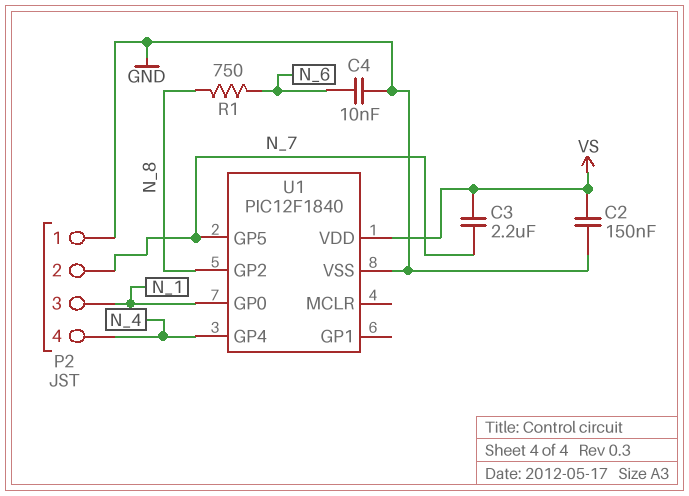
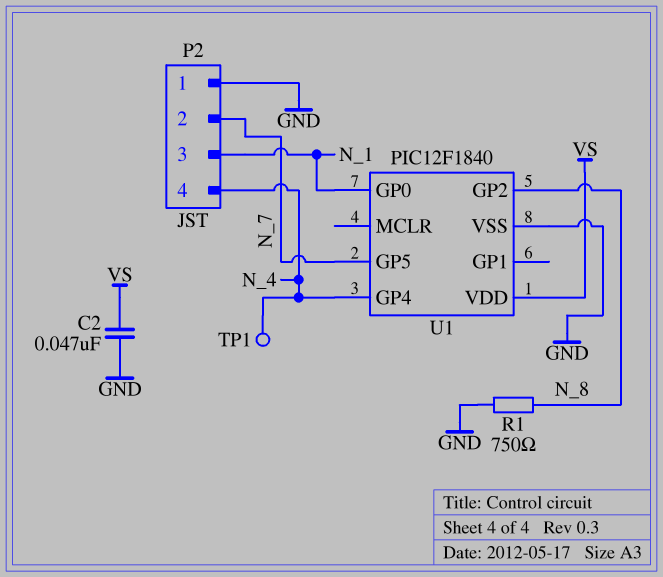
C2: 150nF (GND, VS) -> 47nF (GND, VS)
C3: 2.2uF (N_7, VS) -> none
C4: 10nF (GND, N_6) -> none
R1: 750 (N_6, N_8) -> 750 (GND, N_8)
TP1: none -> test point (N_4)

